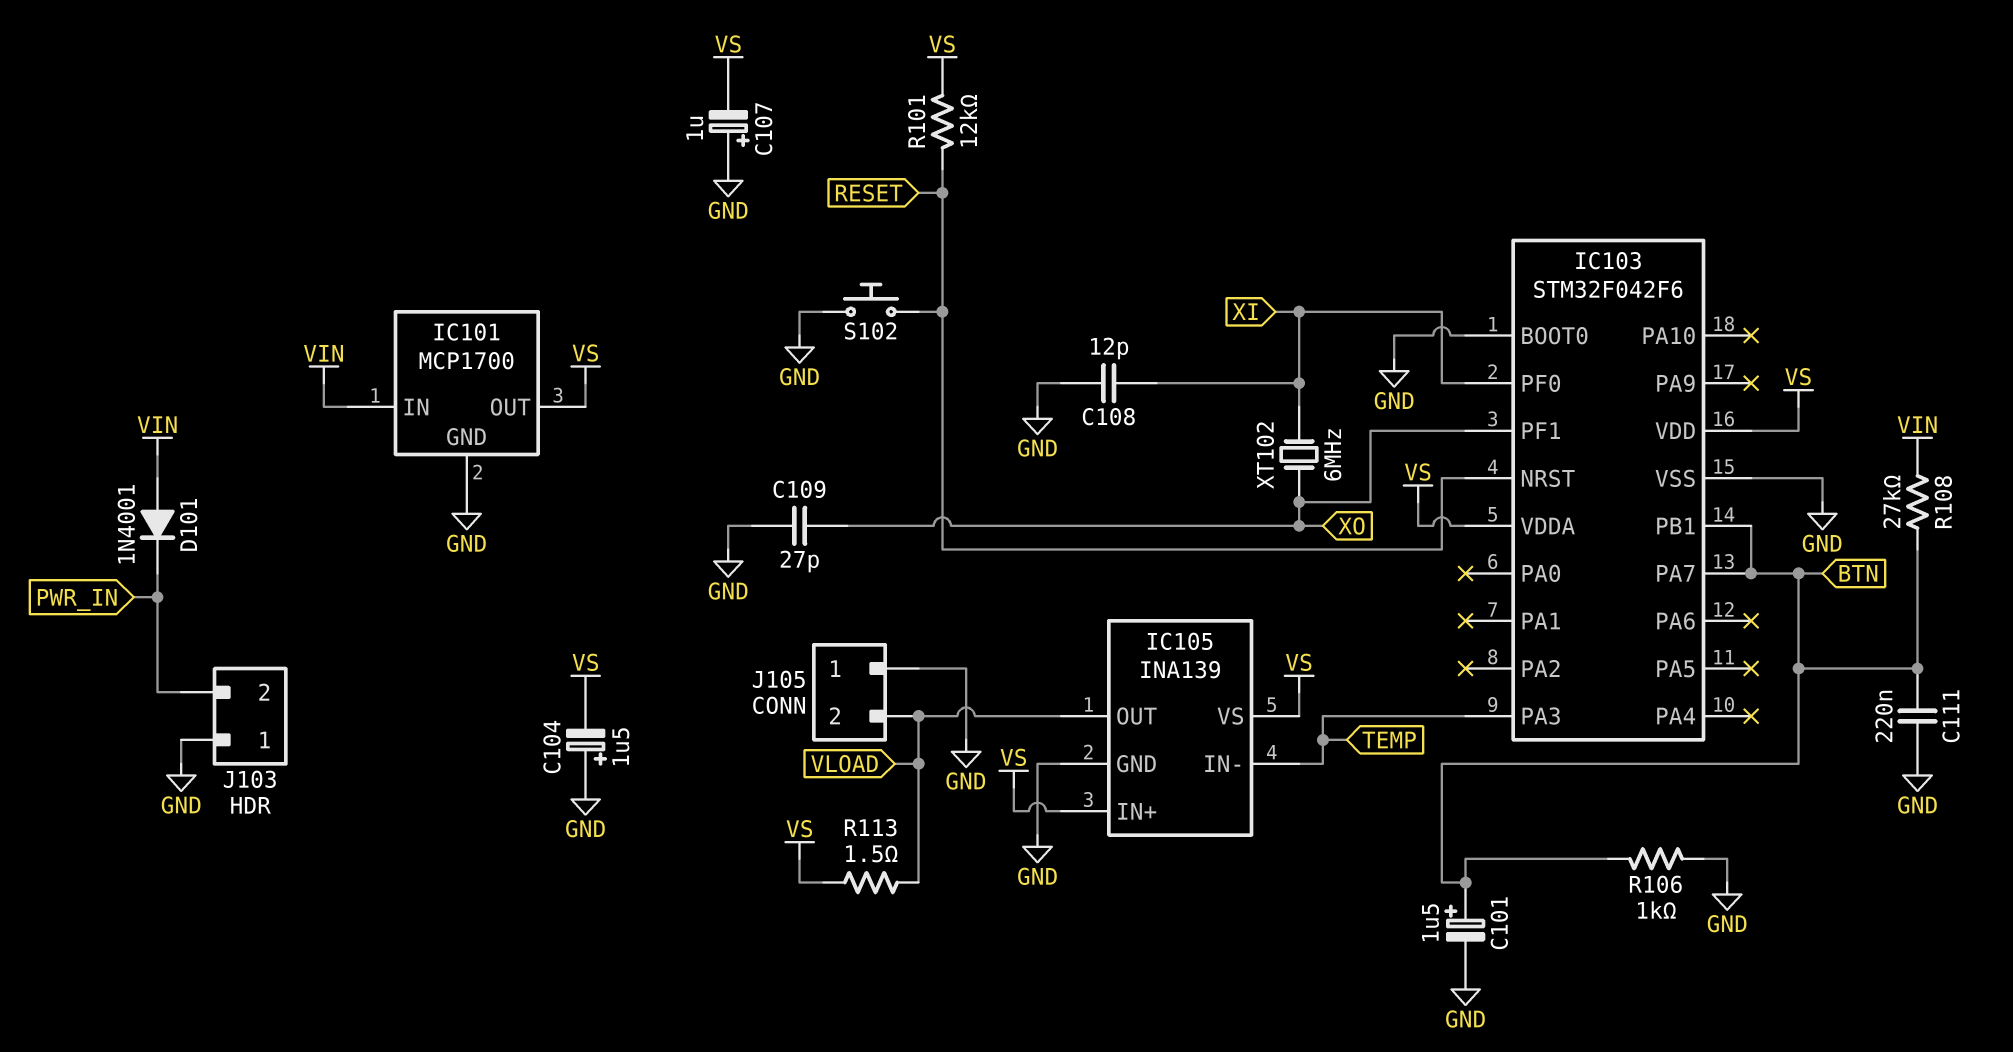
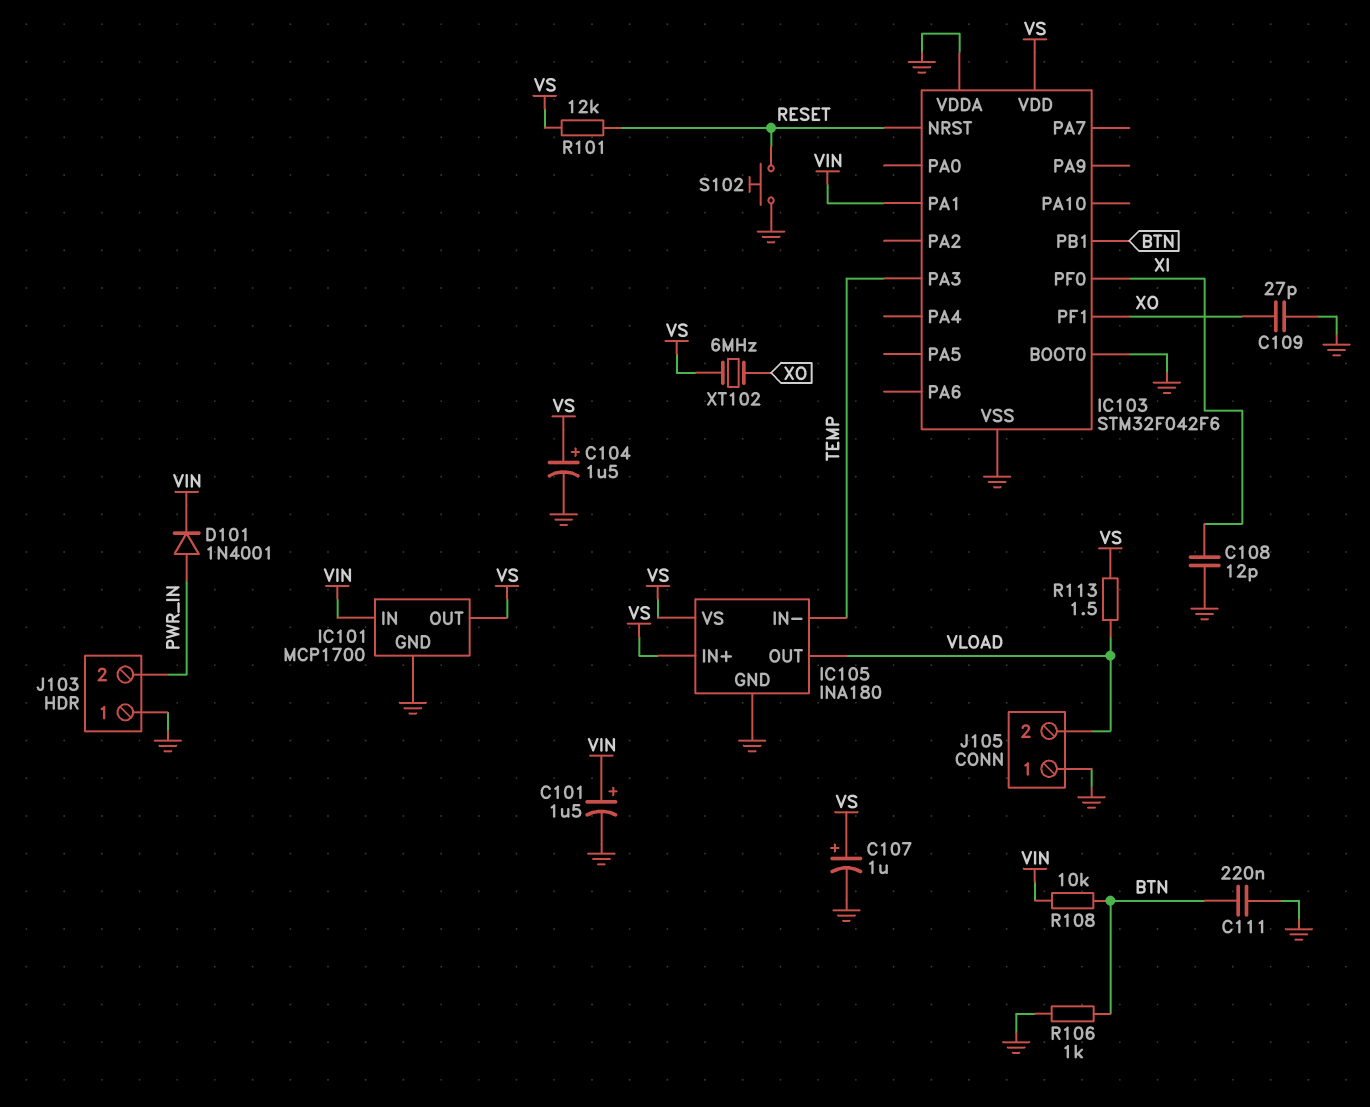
C101: 1.5uF (plus BTN, minus GND) -> 1.5uF (plus VIN, minus GND)
C104: 1.5uF (plus GND, minus VS) -> 1.5uF (plus VS, minus GND)
C107: 1uF (plus GND, minus VS) -> 1uF (plus VS, minus GND)
D101: diode 1N4001 (A VIN, K PWR_IN) -> diode 1N4001 (A PWR_IN, K VIN)
IC103 pin PA1: none -> VIN
IC103 pin PA7: BTN -> none
IC103 pin VDDA: VS -> GND
IC105: INA139 -> INA180
R108: 27k (BTN, VIN) -> 10k (BTN, VIN)
XT102: 6MHz (XI, XO) -> 6MHz (VS, XO)

